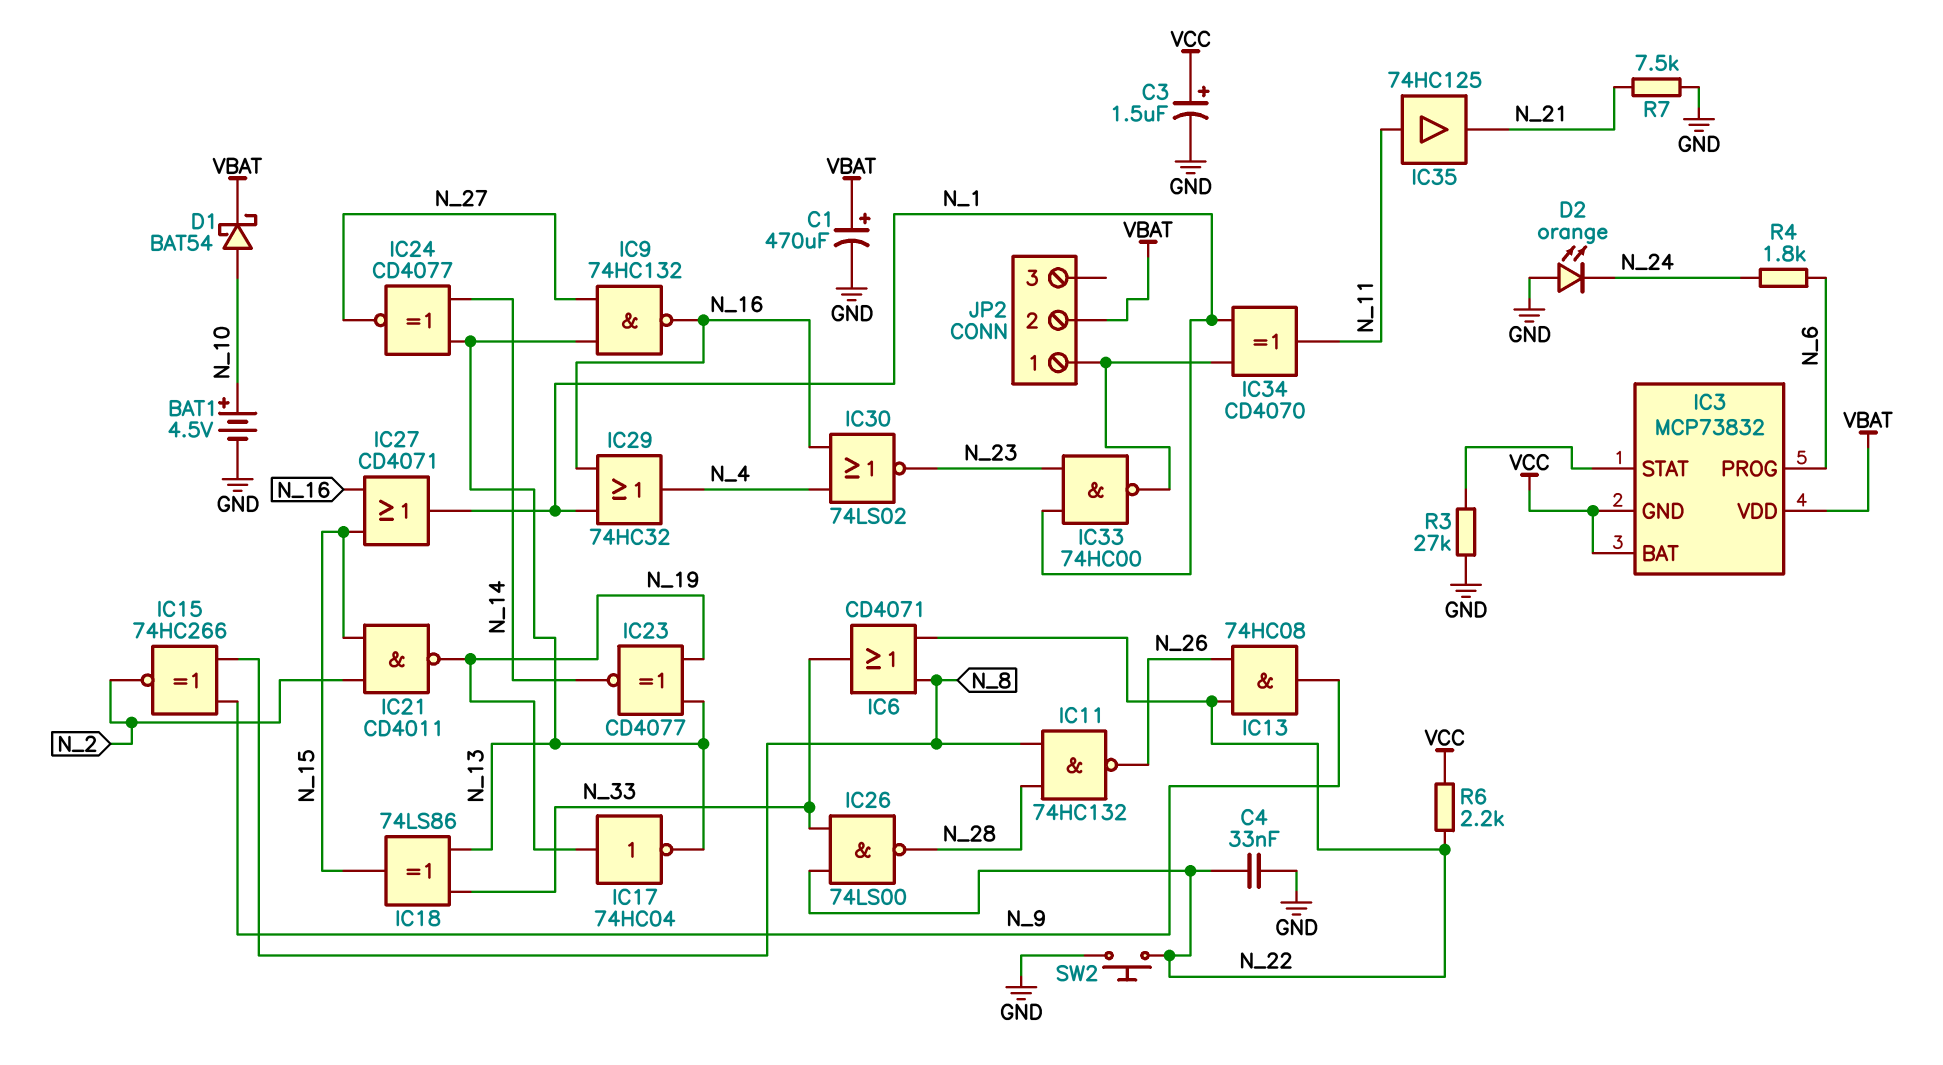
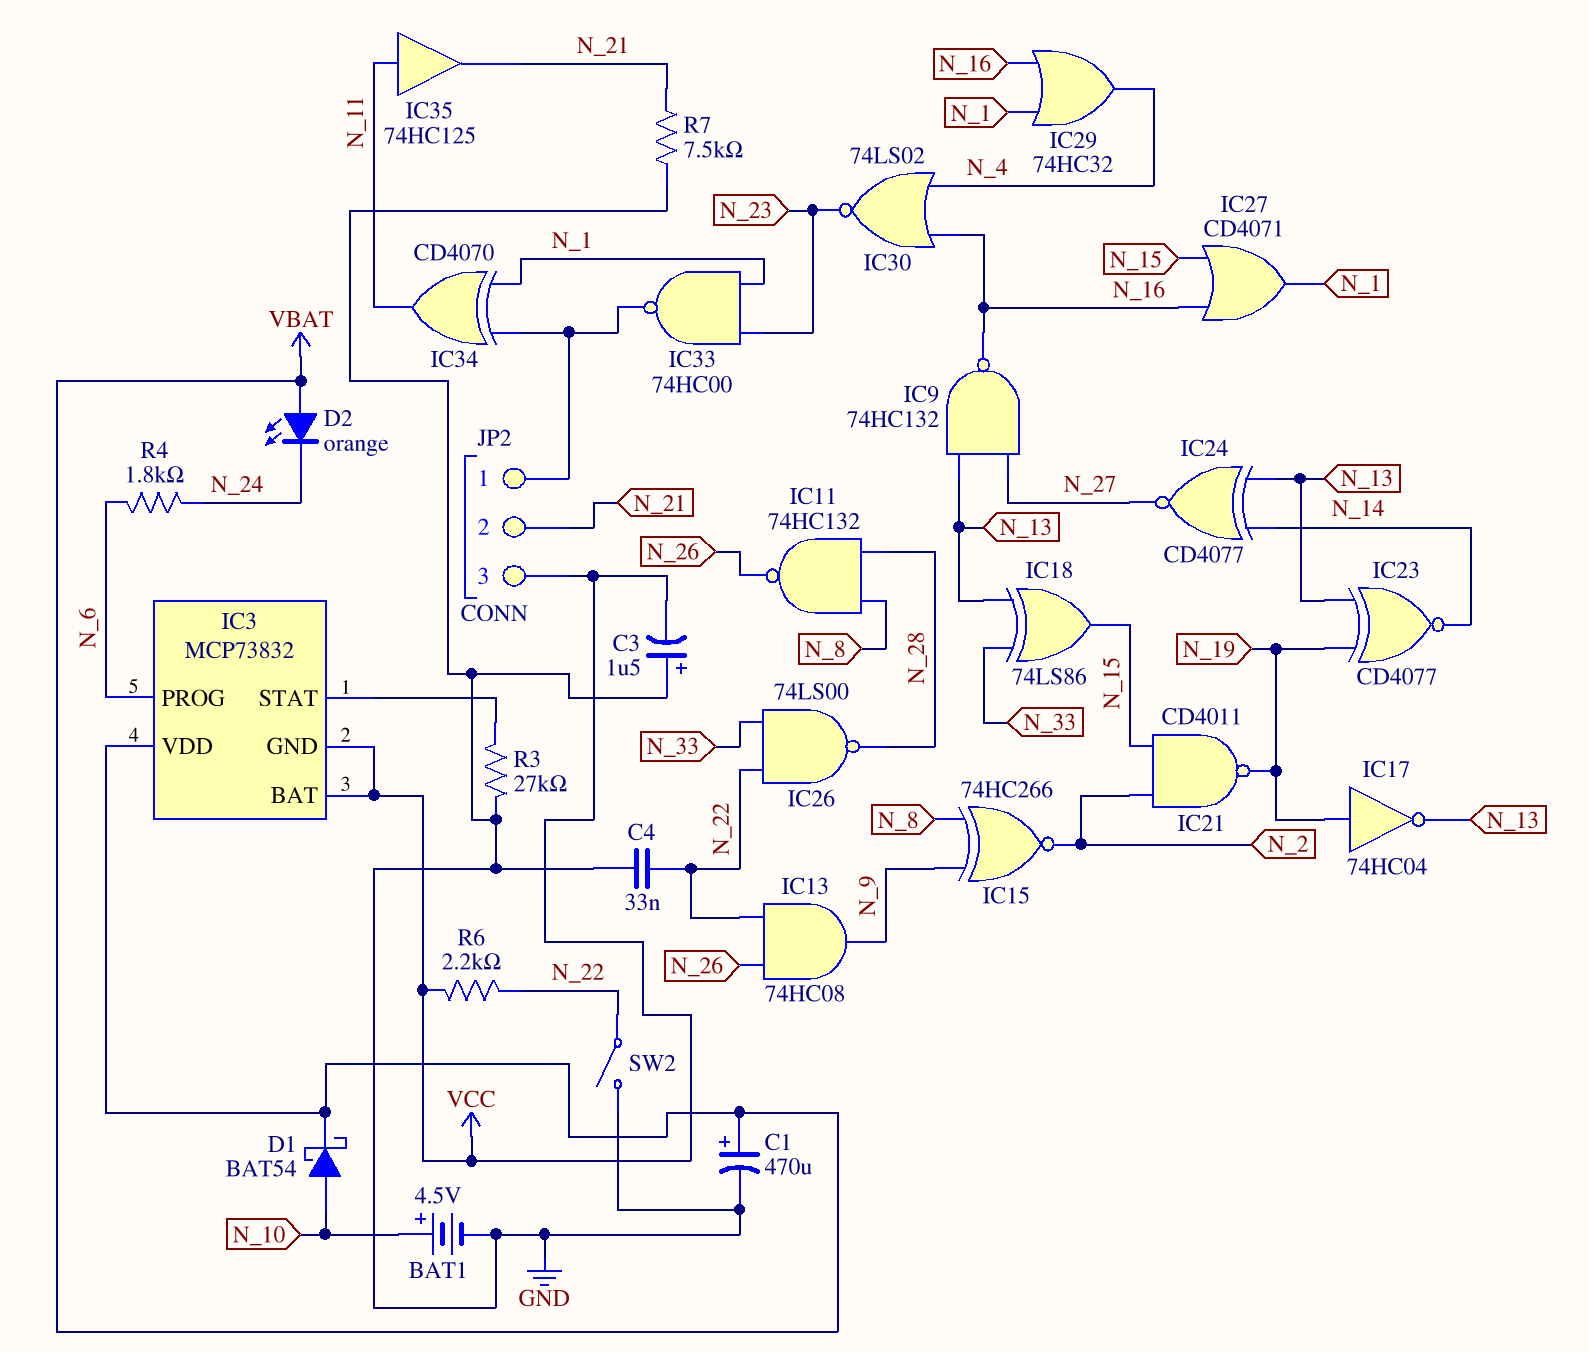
C3: 1.5uF (plus VCC, minus GND) -> 1.5uF (plus GND, minus VCC)
D2: LED orange (A GND, K N_24) -> LED orange (A VBAT, K N_24)
IC6: OR CD4071 (in N_8, in N_22, out N_33) -> none
JP2 pin 2: VBAT -> N_21
JP2 pin 3: none -> VCC
SW2: button (GND, N_22) -> switch (GND, N_22)

